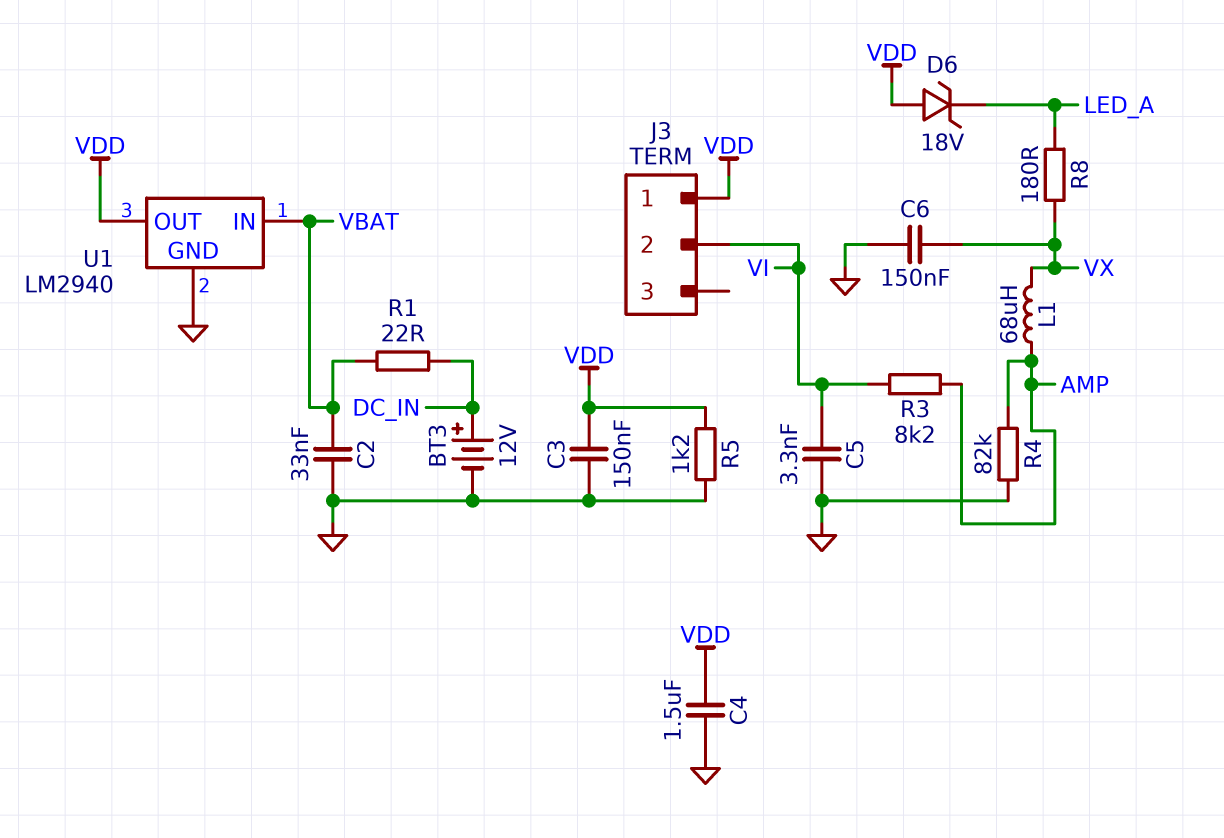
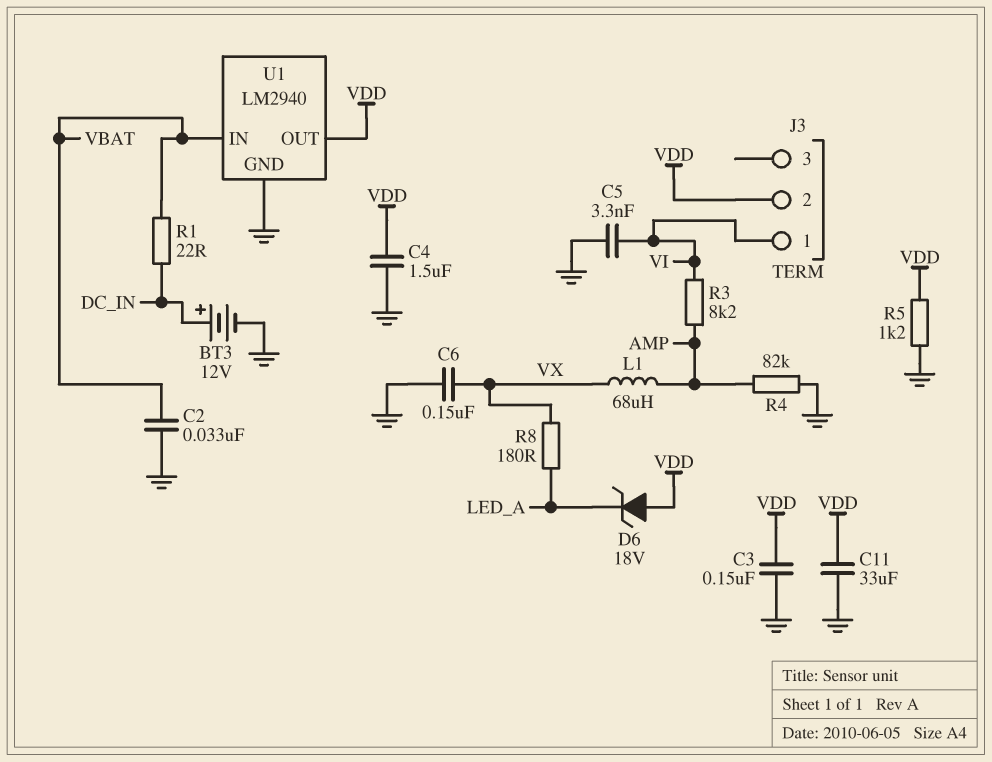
C11: none -> 33uF (GND, VDD)
J3 pin 1: VDD -> VI
J3 pin 2: VI -> VDD

